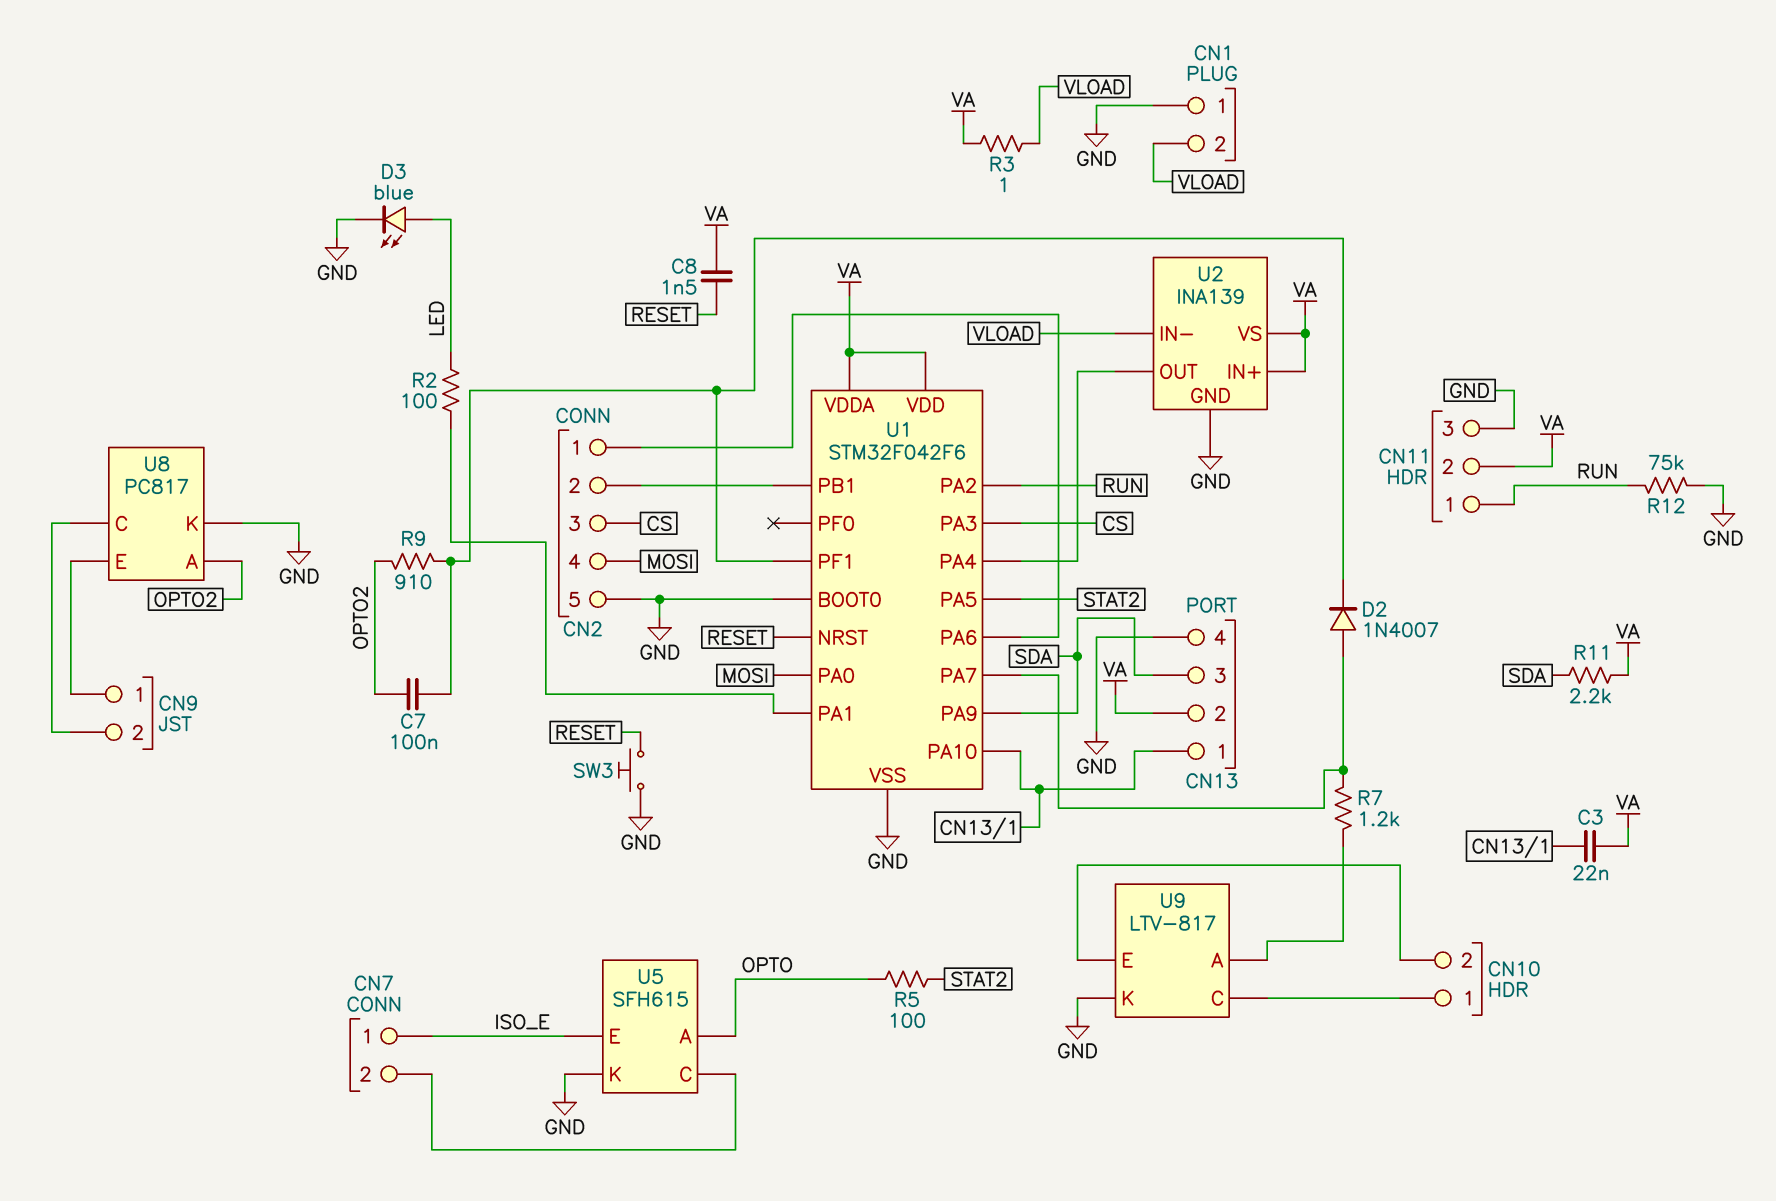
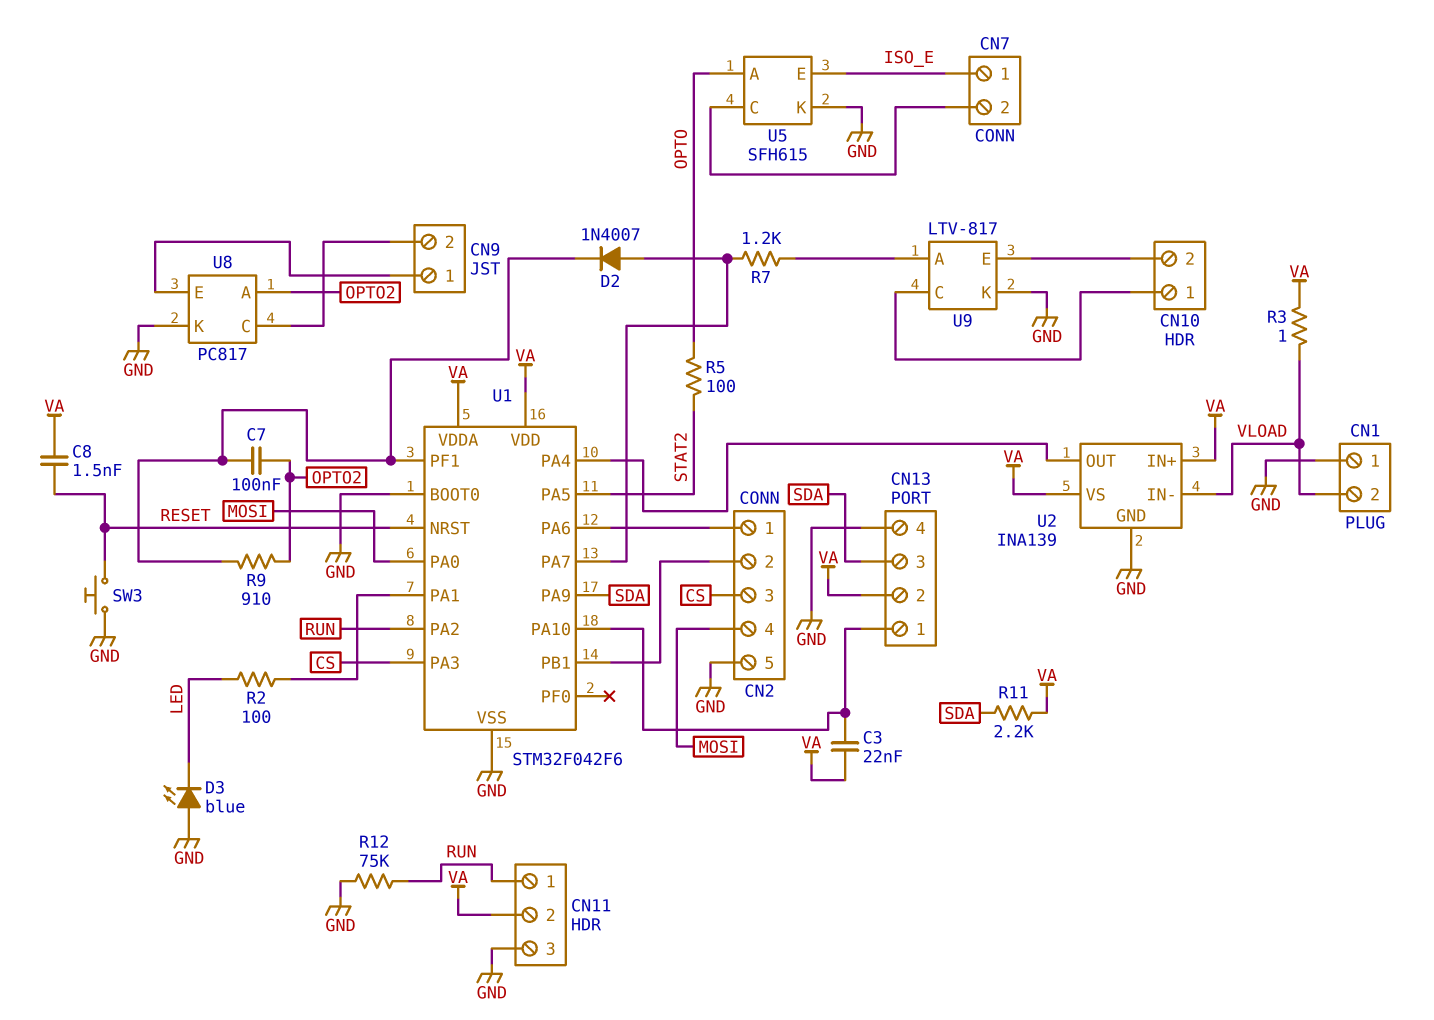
D3: LED blue (A LED, K GND) -> LED blue (A GND, K LED)

